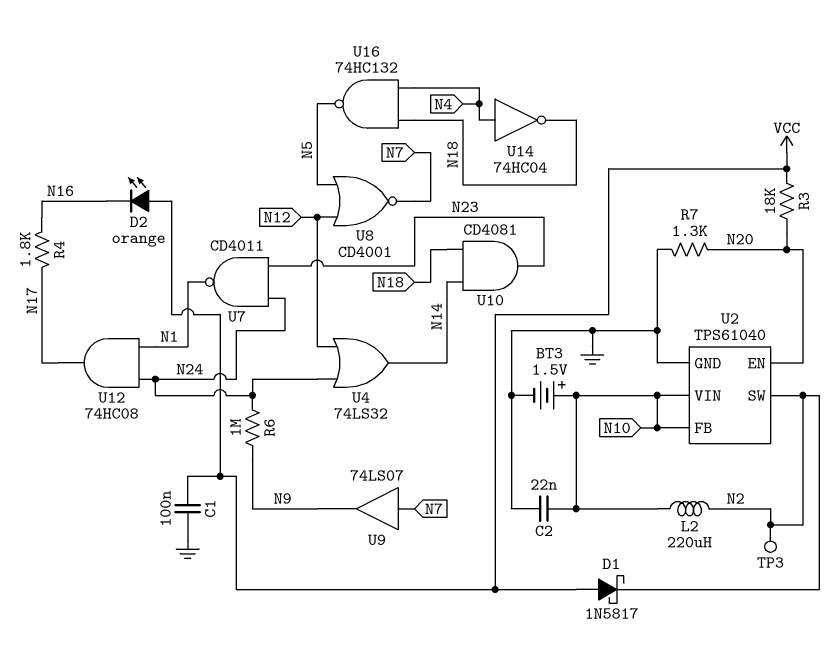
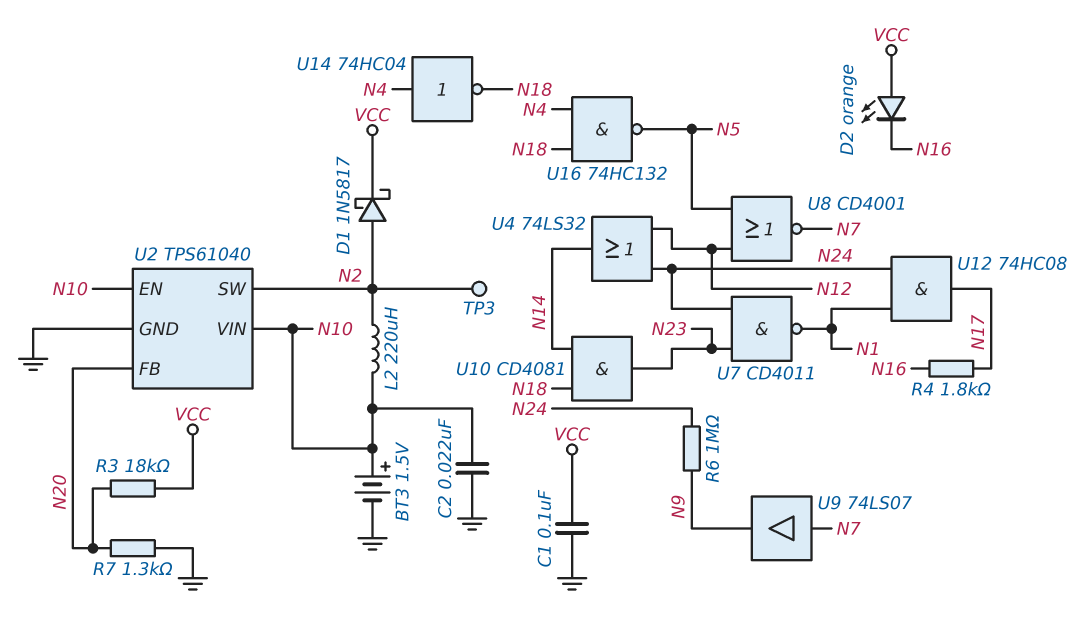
D1: schottky 1N5817 (A VCC, K N2) -> schottky 1N5817 (A N2, K VCC)
U2 pin EN: N20 -> N10
U2 pin FB: N10 -> N20

